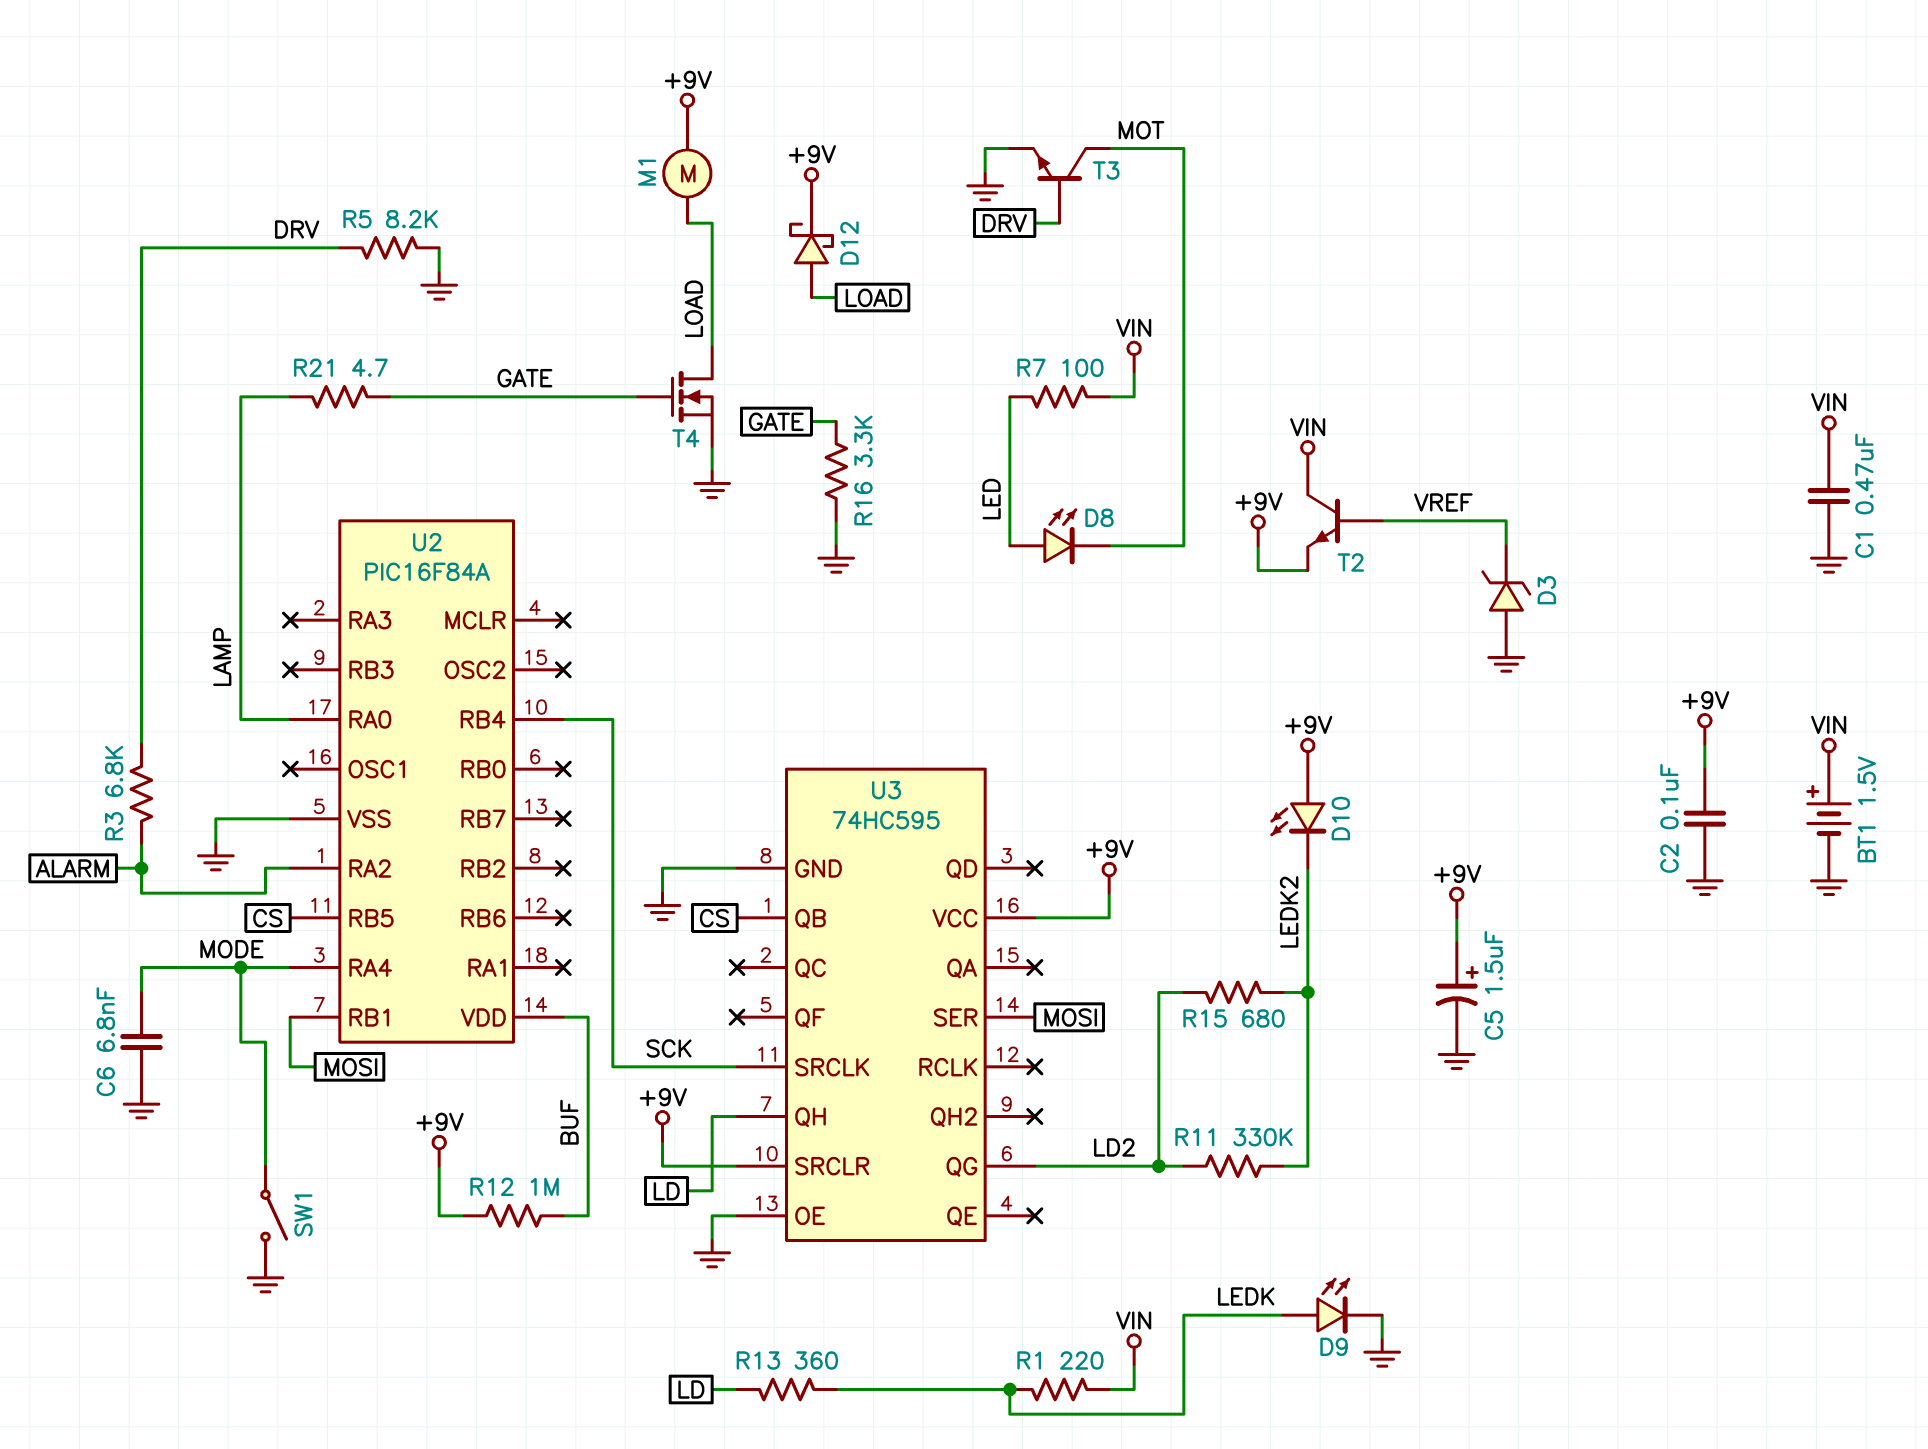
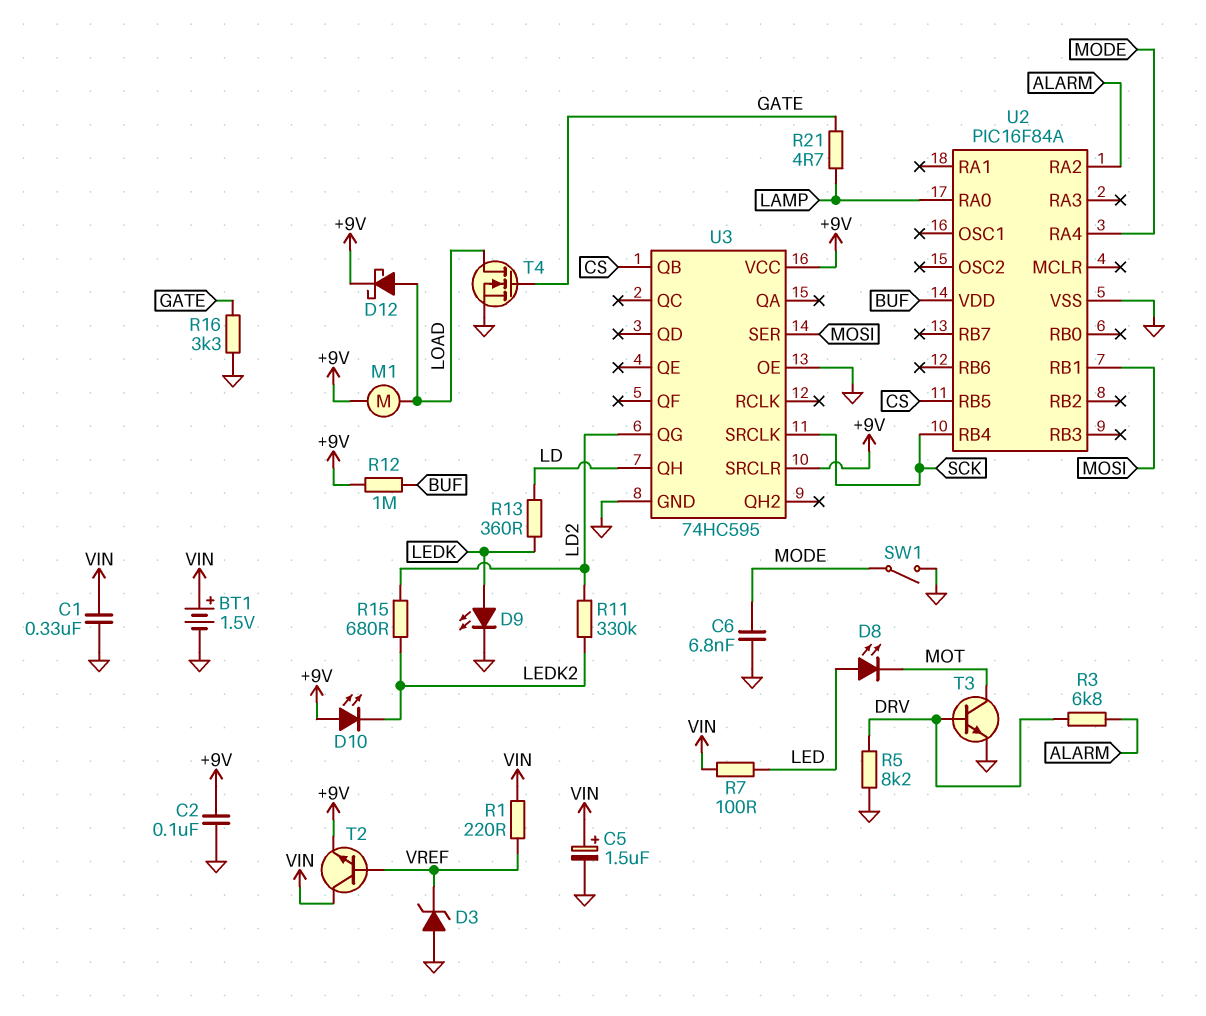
C1: 470nF (GND, VIN) -> 330nF (GND, VIN)
C5: 1.5uF (plus +9V, minus GND) -> 1.5uF (plus VIN, minus GND)
R1: 220 (LEDK, VIN) -> 220 (VIN, VREF)

